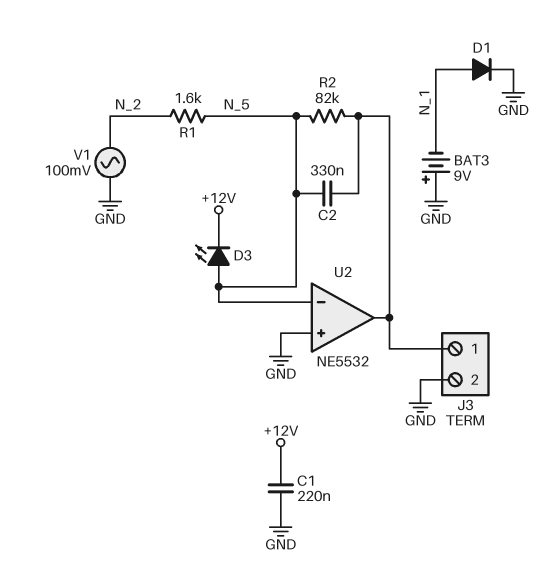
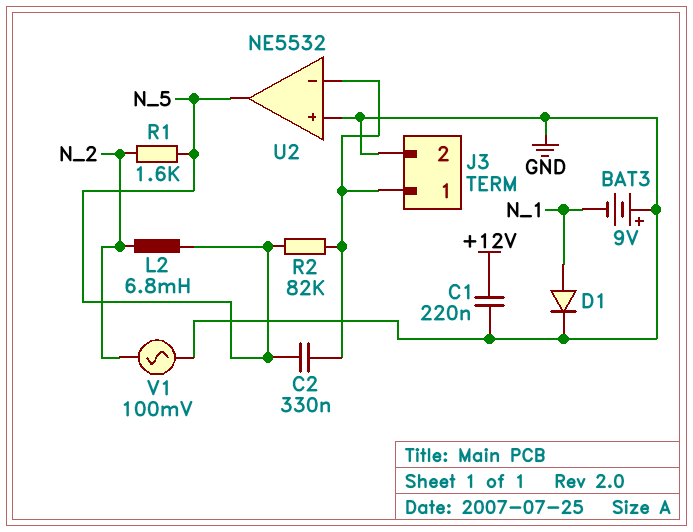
D3: LED (A N_5, K +12V) -> none
L2: none -> 6.8mH (N_2, N_5)
U2 pin in-: N_5 -> J3/1
U2 pin out: J3/1 -> N_5

